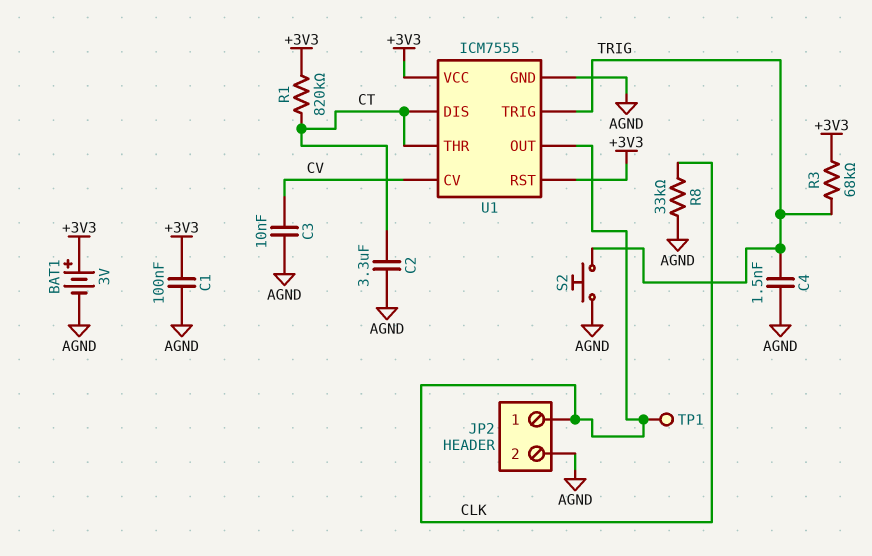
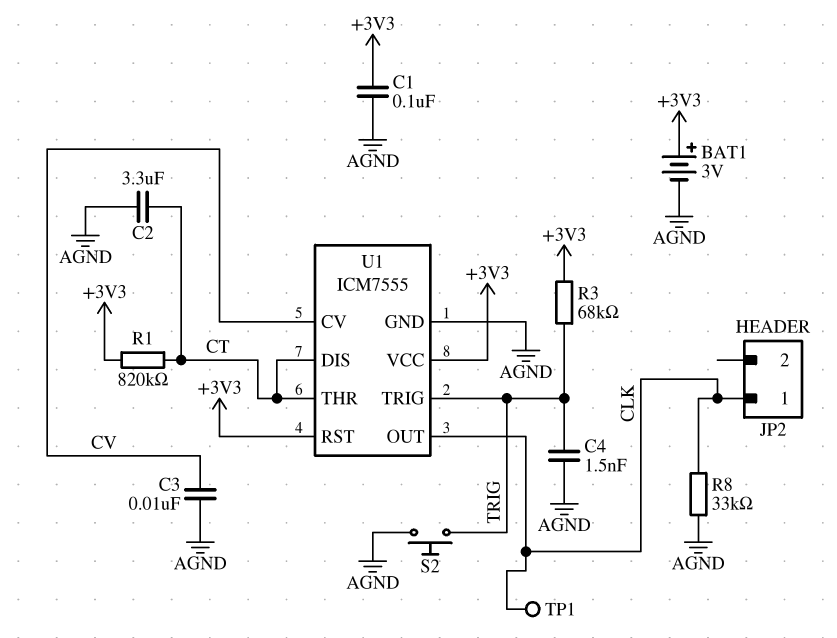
JP2 pin 2: AGND -> none

